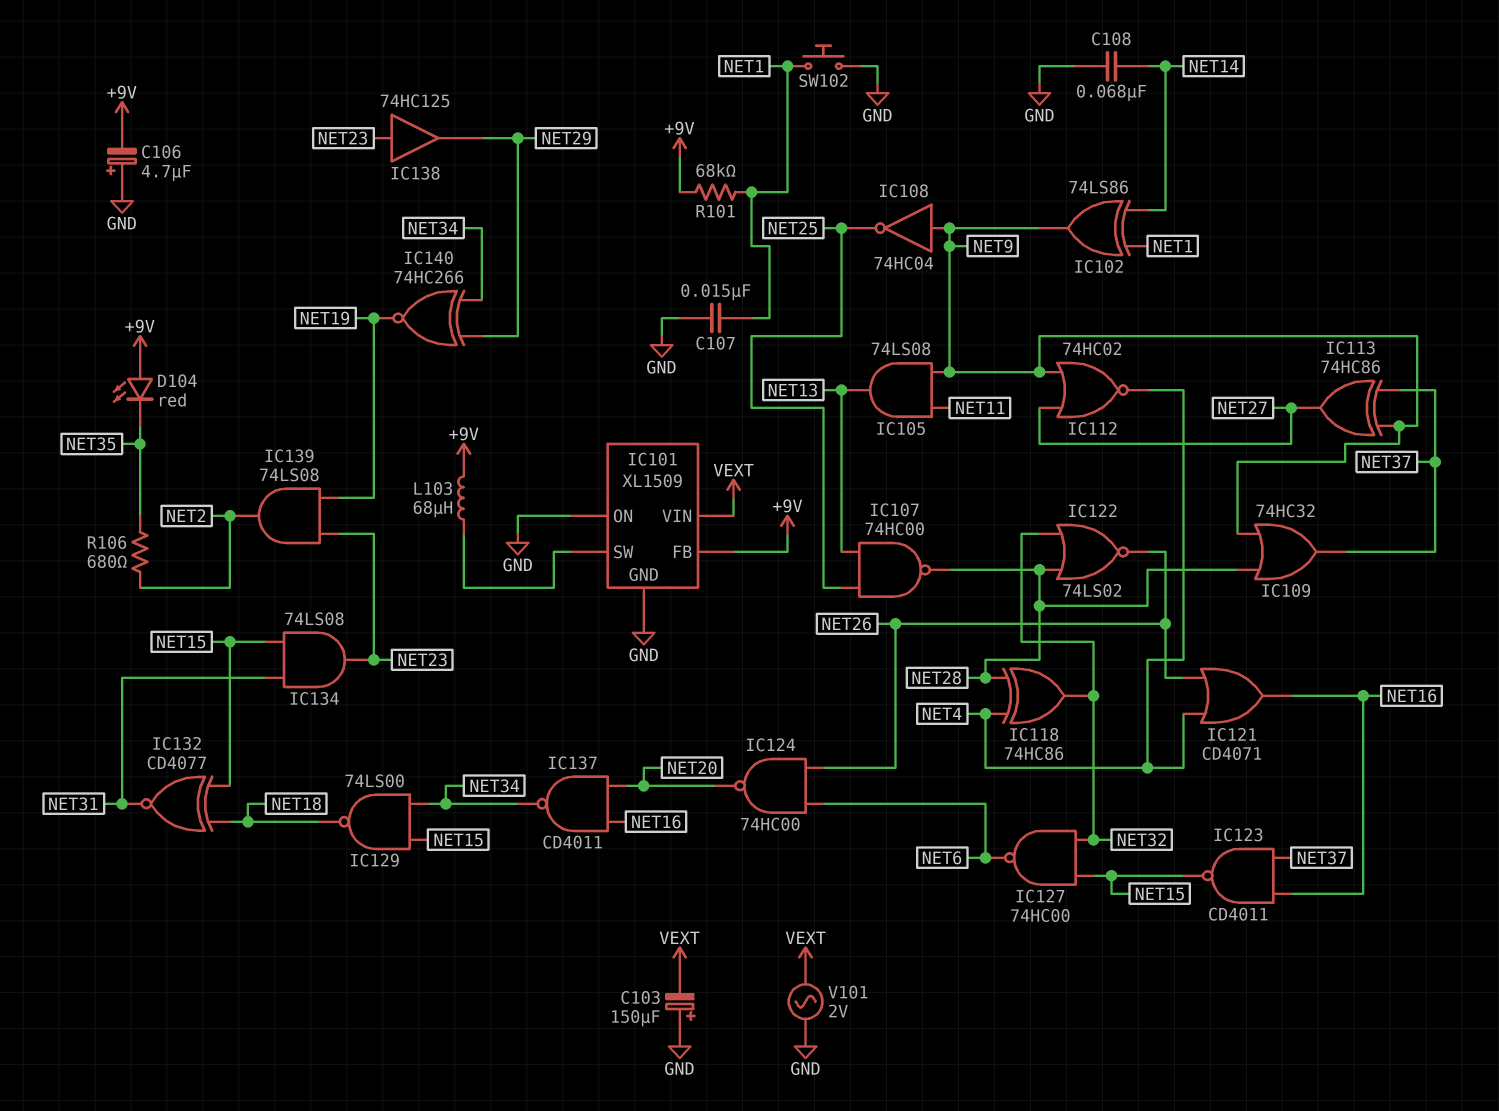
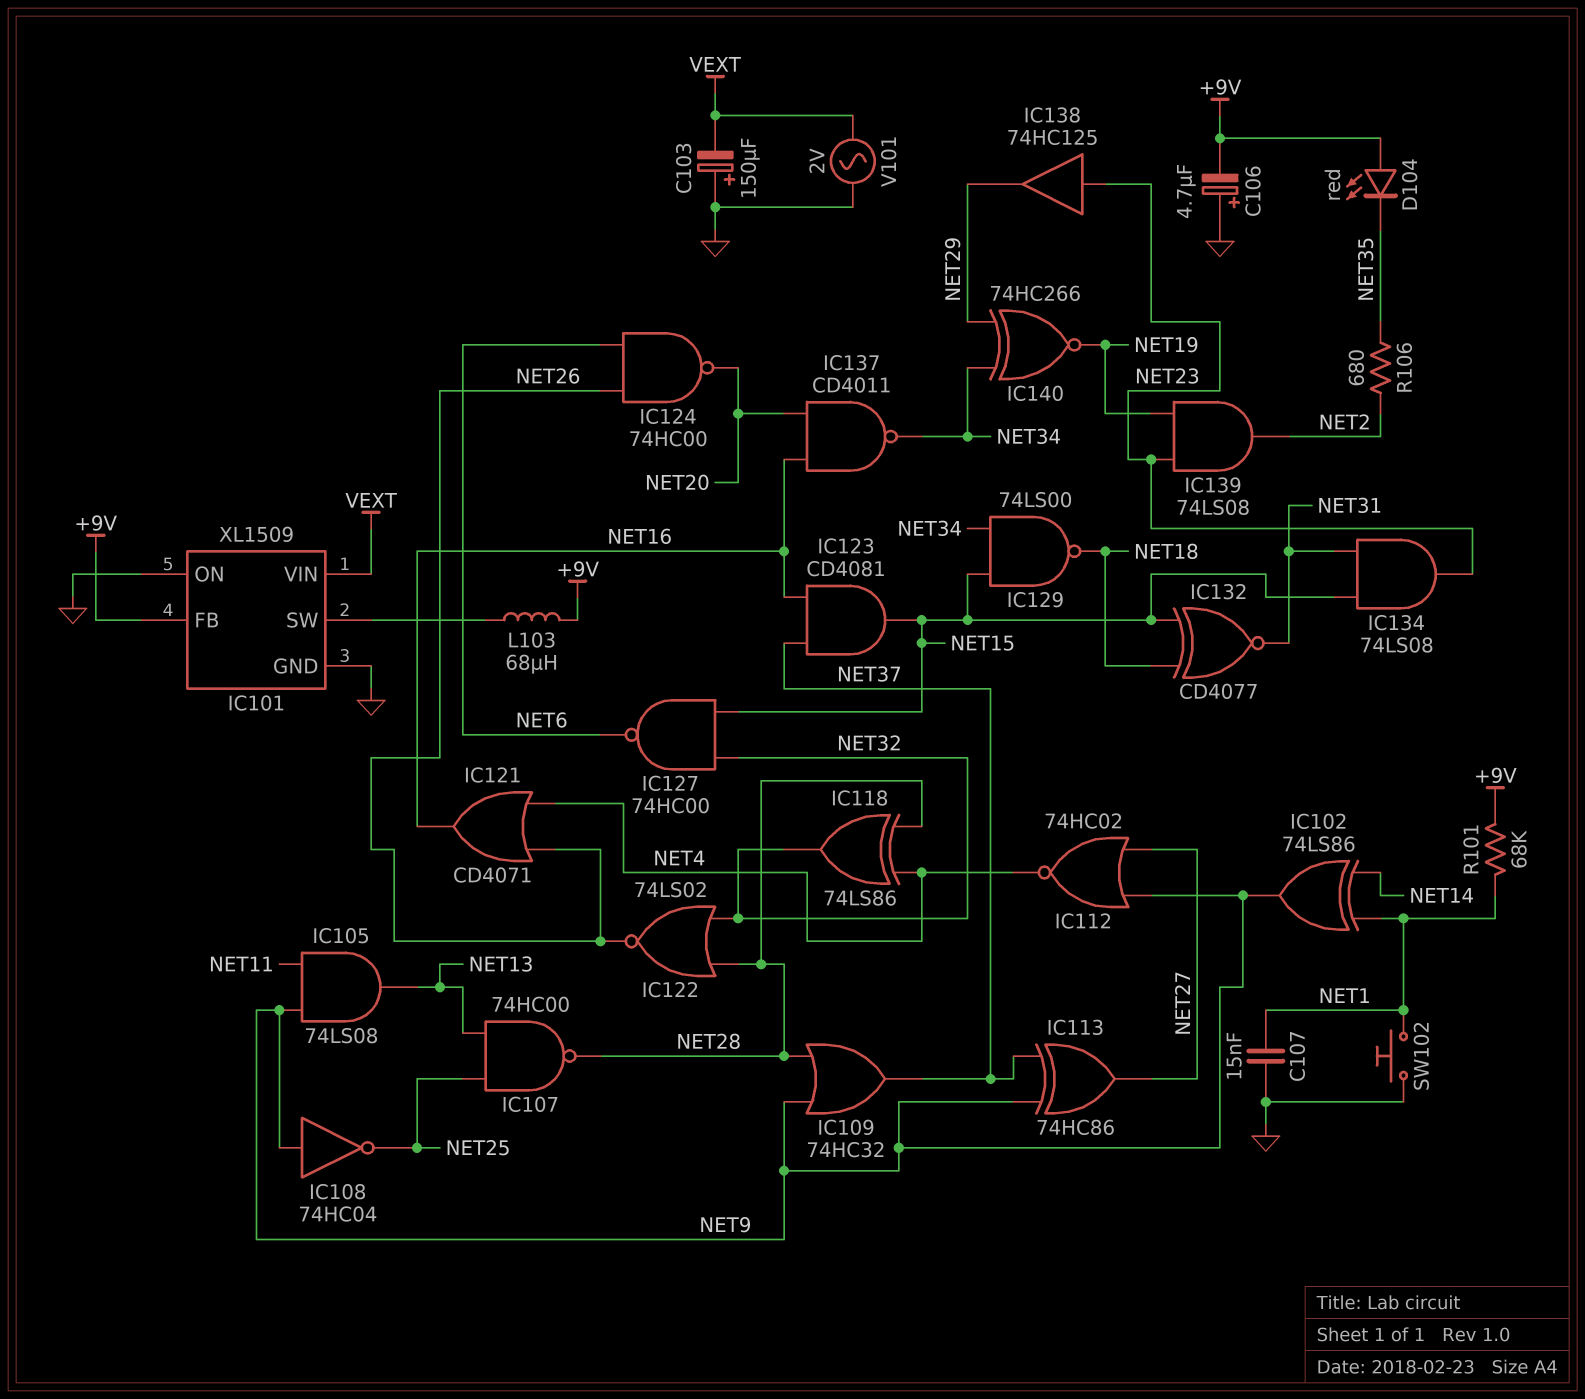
C108: 68nF (GND, NET14) -> none
IC118: XOR 74HC86 (in NET4, in NET28, out NET32) -> XOR 74LS86 (in NET4, in NET28, out NET32)
IC123: NAND CD4011 (in NET16, in NET37, out NET15) -> AND CD4081 (in NET16, in NET37, out NET15)

